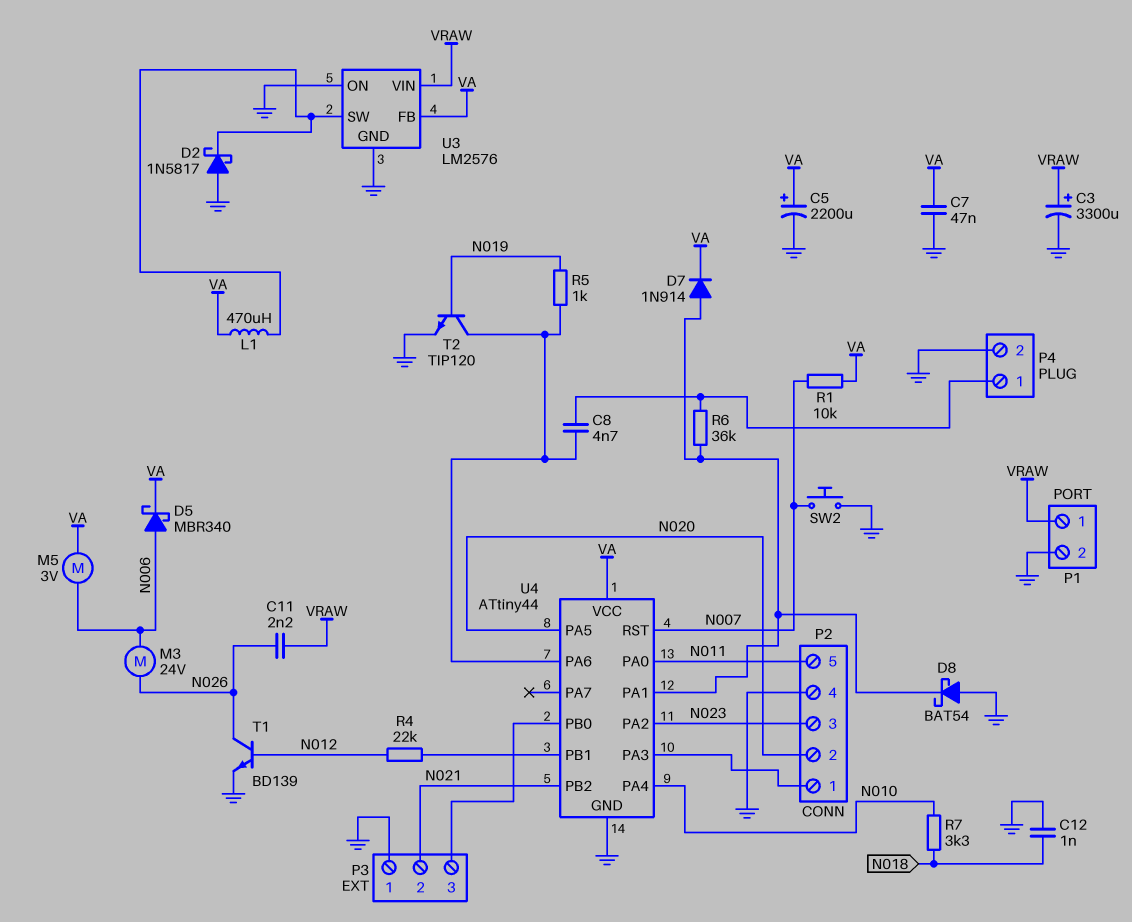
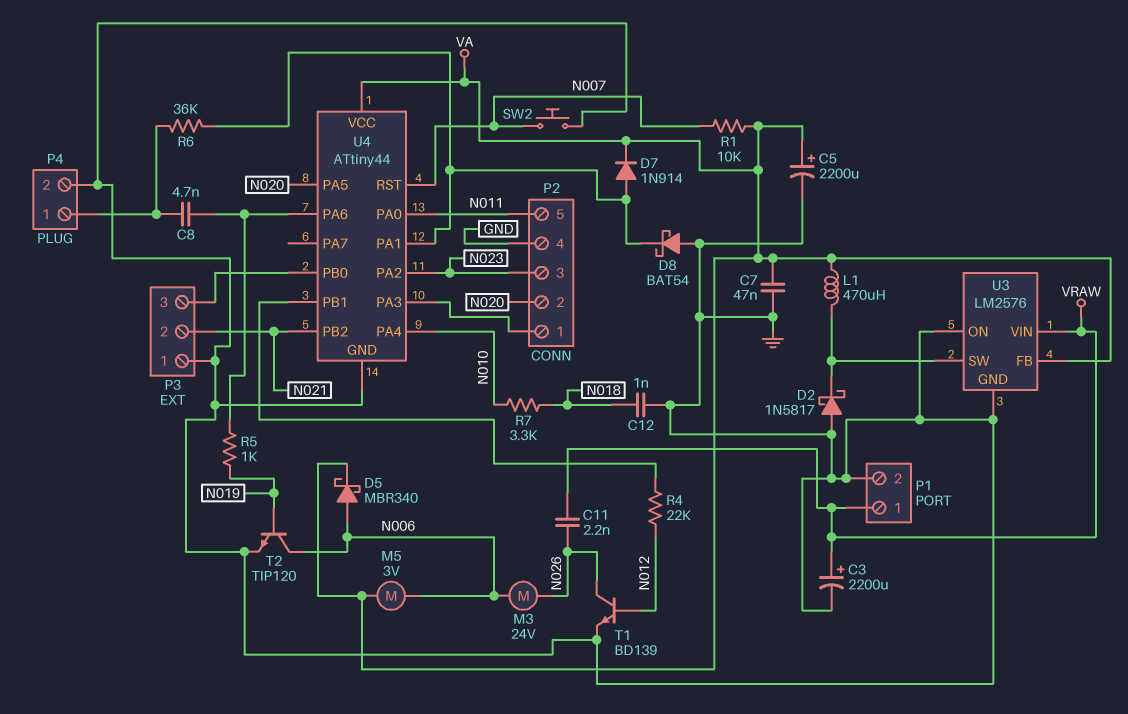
C3: 3300uF (plus VRAW, minus GND) -> 2200uF (plus VRAW, minus GND)
T2: NPN TIP120 (B N019, C U4/PA6, E GND) -> NPN TIP120 (B N019, C N006, E GND)

